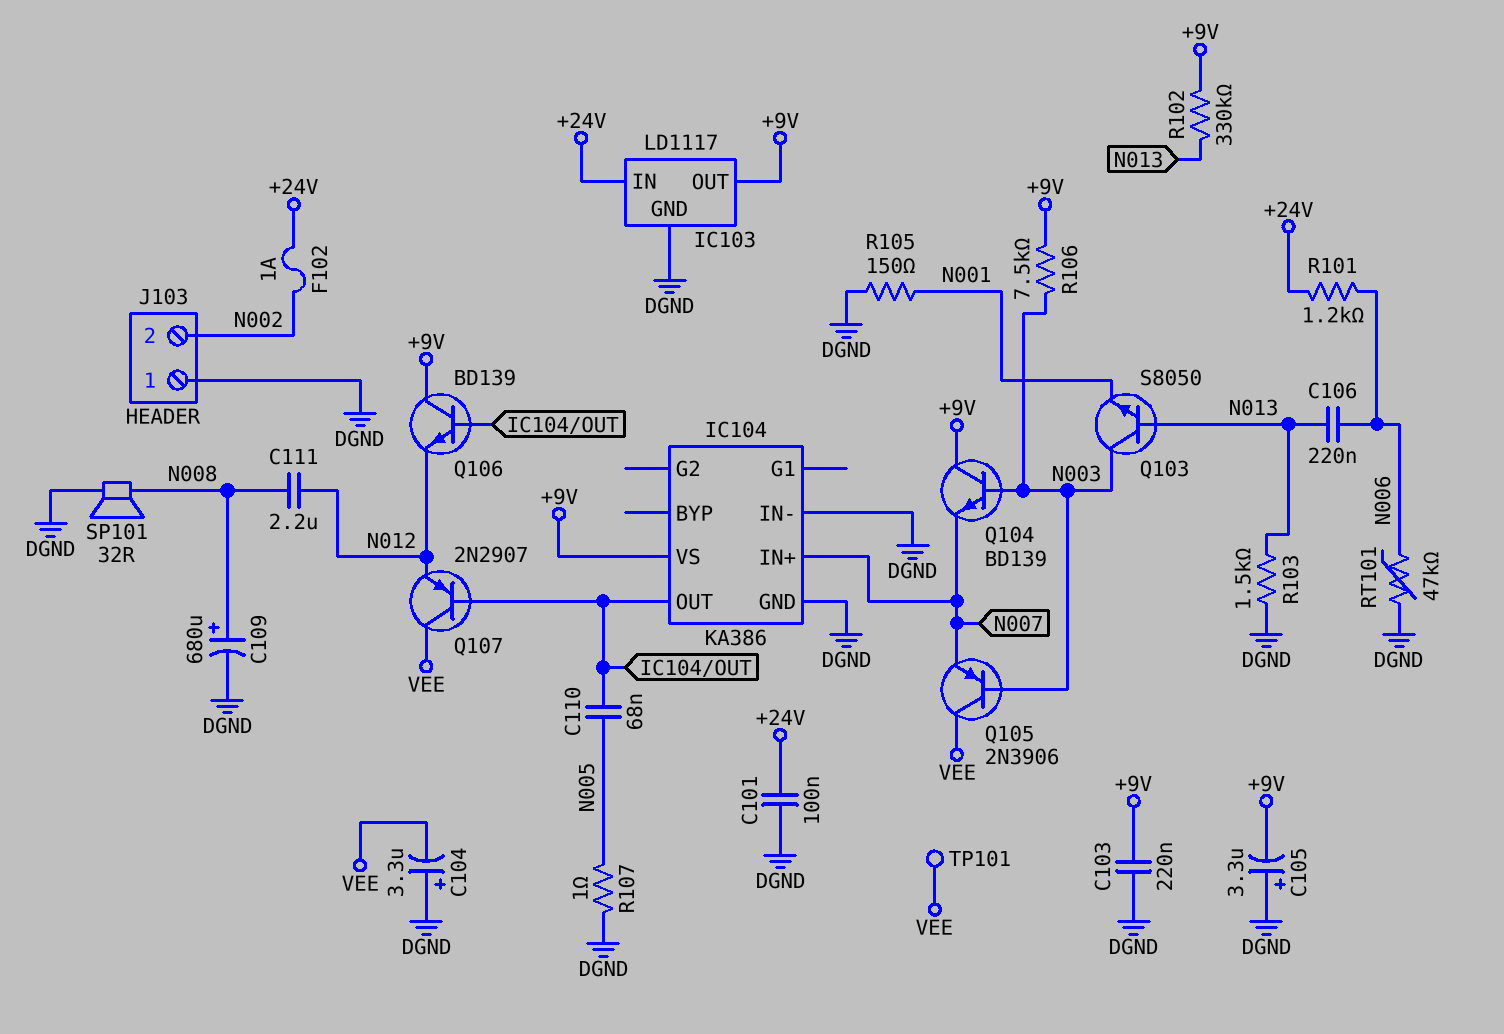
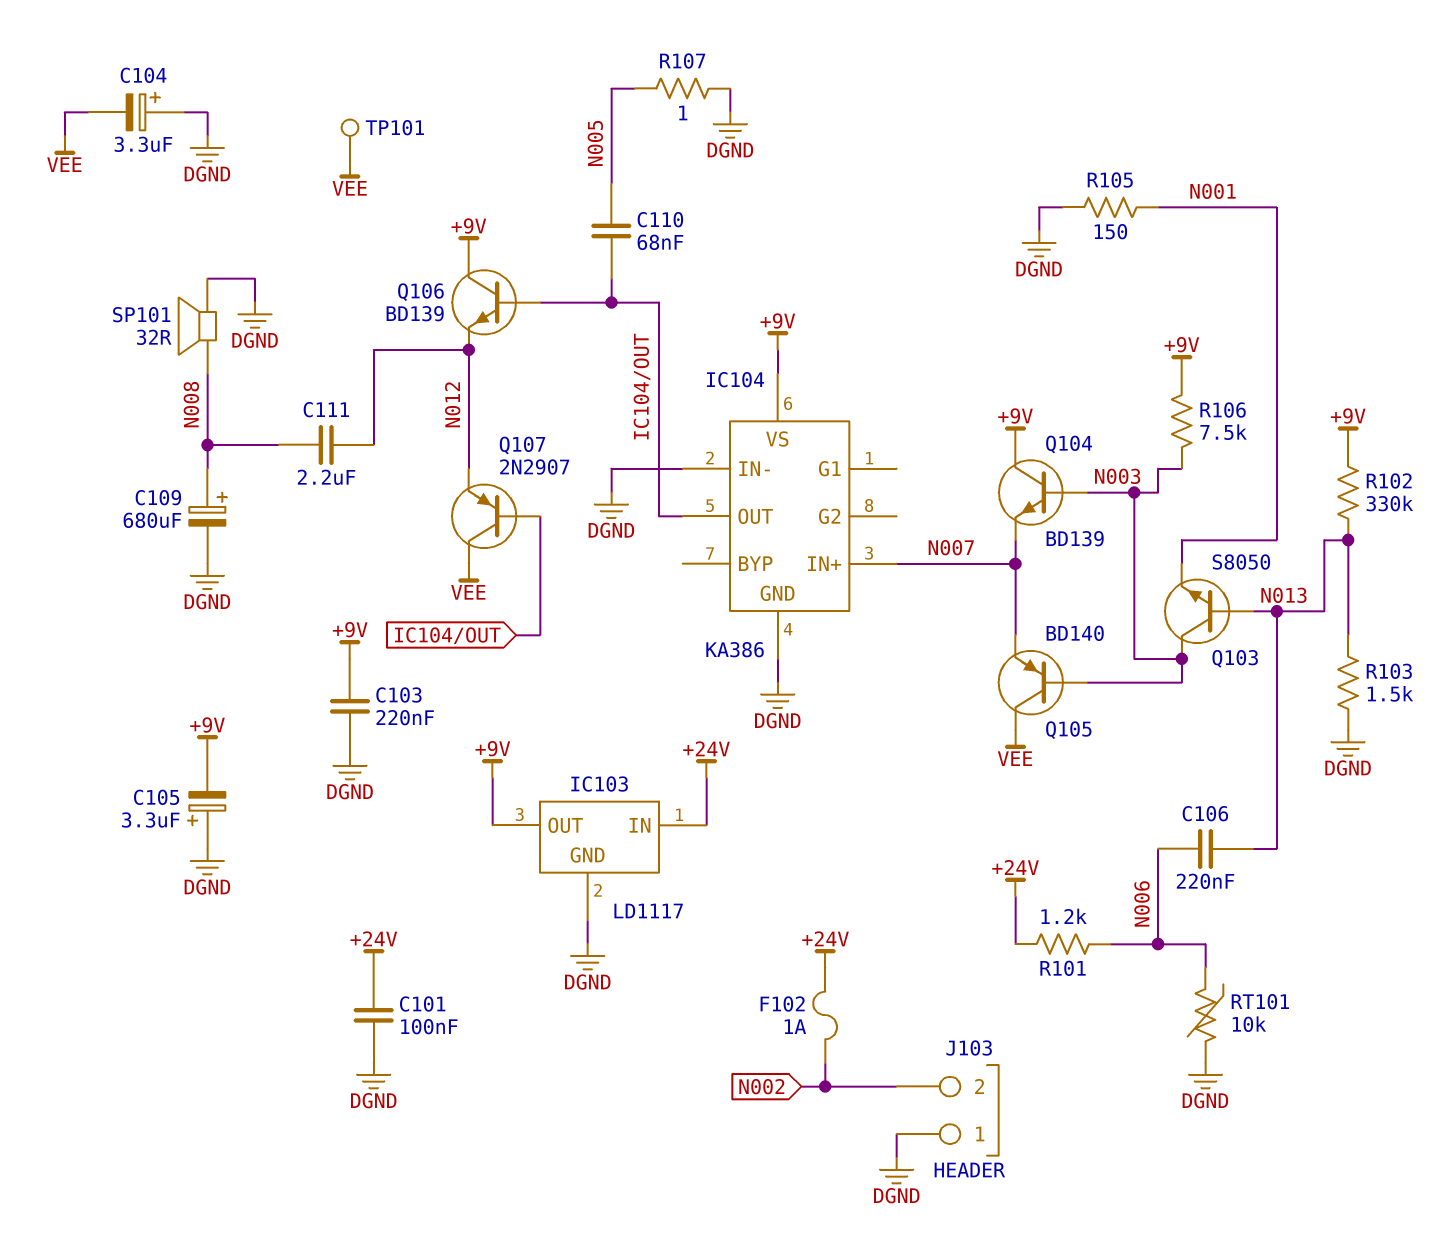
Q105: PNP 2N3906 (B N003, C VEE, E N007) -> PNP BD140 (B N003, C VEE, E N007)
RT101: 47k (DGND, N006) -> 10k (DGND, N006)

